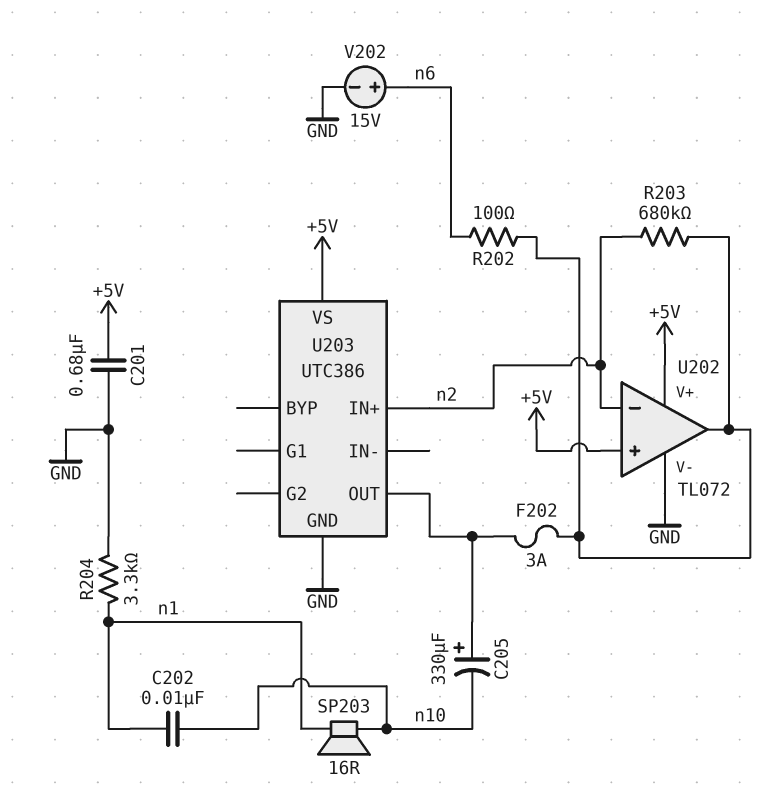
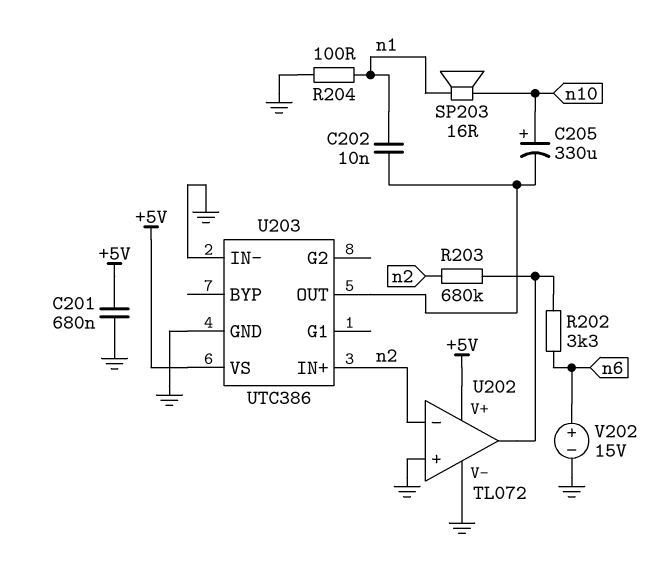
C202: 10nF (n1, n10) -> 10nF (U203/OUT, n1)
C205: 330uF (plus U203/OUT, minus n10) -> 330uF (plus n10, minus U203/OUT)
F202: 3A (U202/out, U203/OUT) -> none
R202: 100 (U202/out, n6) -> 3.3k (U202/out, n6)
R204: 3.3k (GND, n1) -> 100 (GND, n1)
U202 pin in+: +5V -> GND
U203 pin IN-: none -> GND

